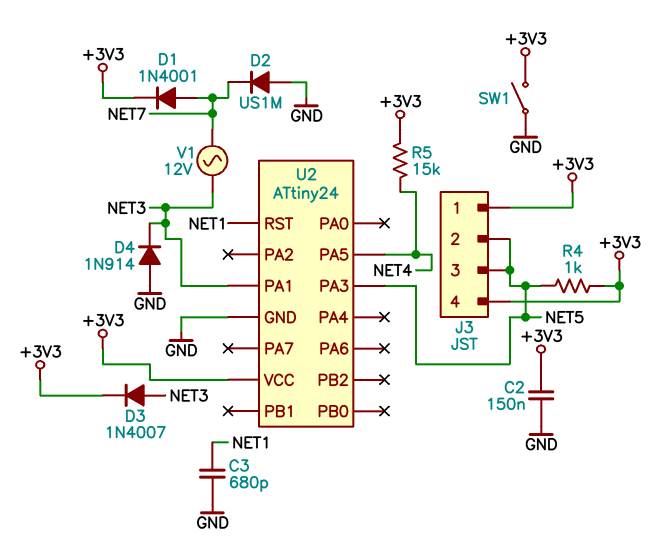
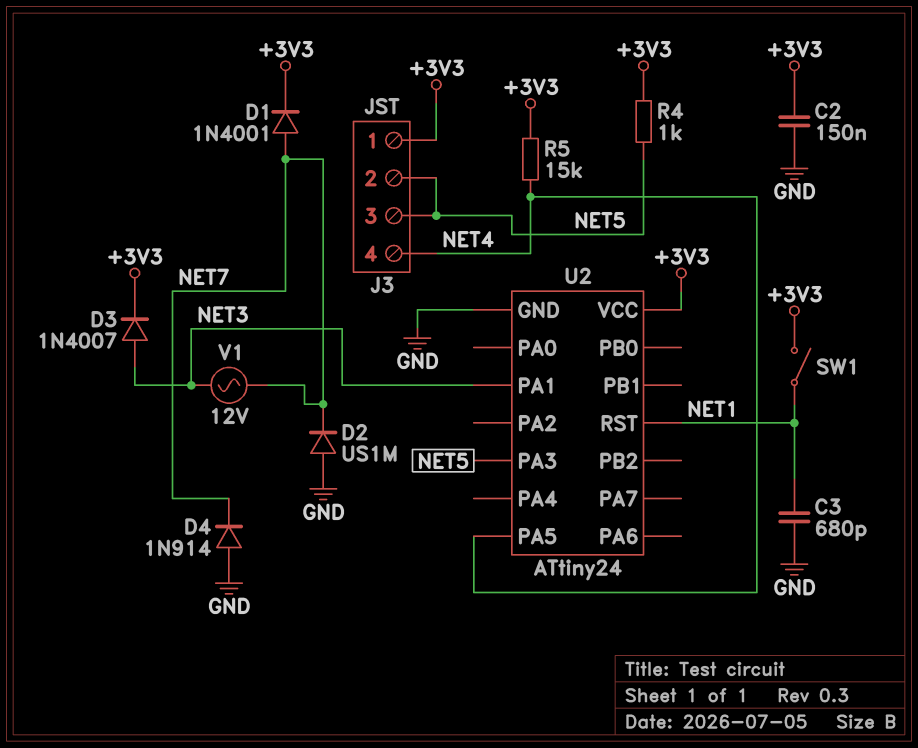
D4: diode 1N914 (A GND, K NET3) -> diode 1N914 (A GND, K NET7)
J3 pin 4: +3V3 -> NET4
SW1: switch (+3V3, GND) -> switch (+3V3, NET1)

